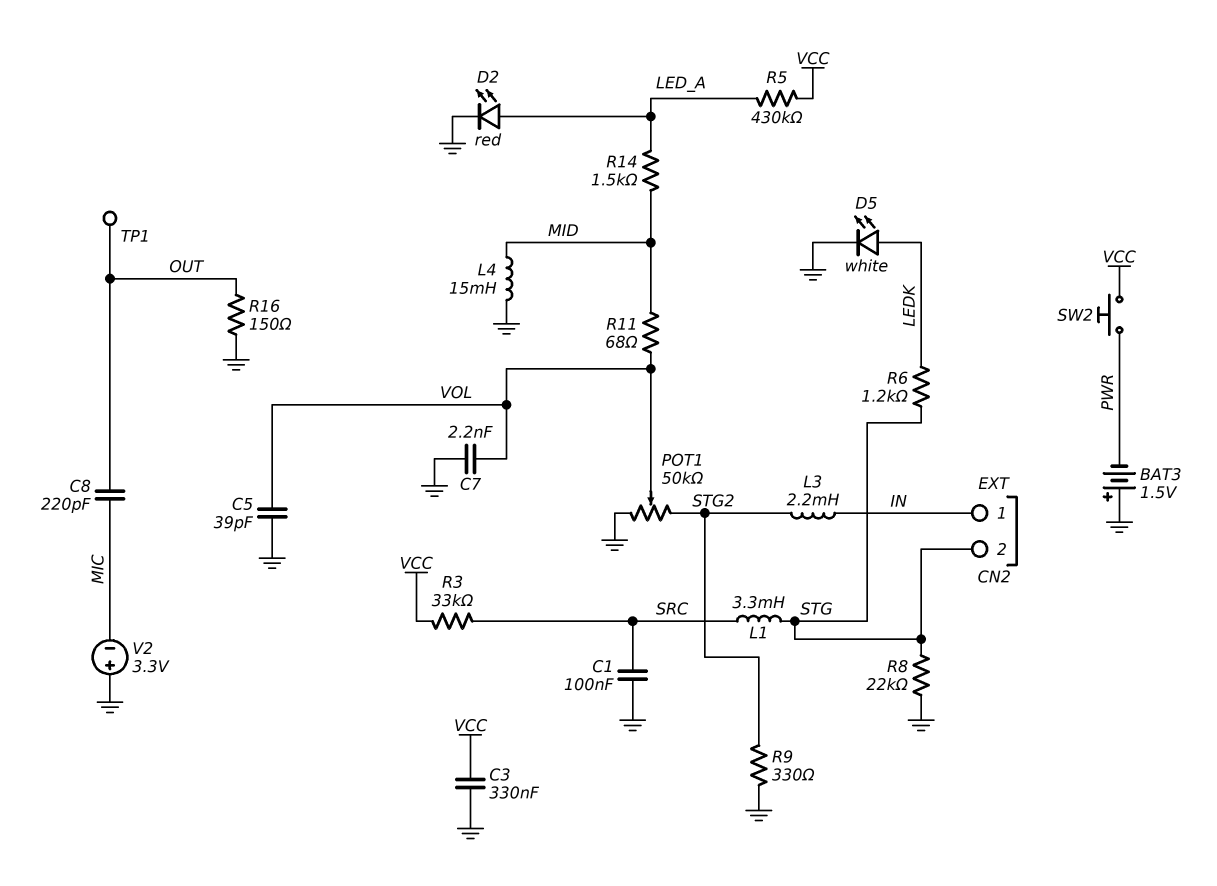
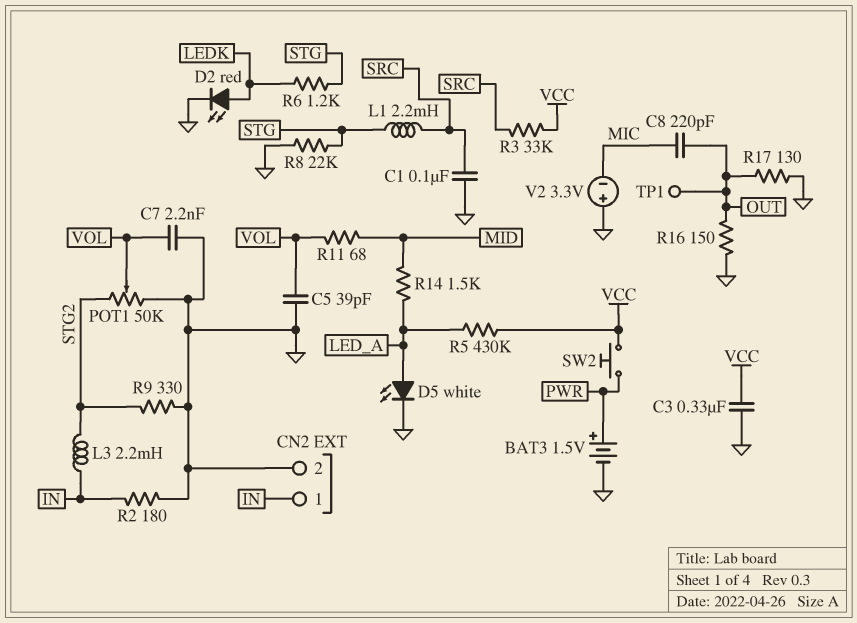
BAT3: 1.5V (plus GND, minus PWR) -> 1.5V (plus PWR, minus GND)
CN2 pin 2: STG -> GND
D2: LED red (A LED_A, K GND) -> LED red (A LEDK, K GND)
D5: LED white (A LEDK, K GND) -> LED white (A LED_A, K GND)
L1: 3.3mH (SRC, STG) -> 2.2mH (SRC, STG)
L4: 15mH (GND, MID) -> none
R2: none -> 180 (GND, IN)
R17: none -> 130 (GND, OUT)

